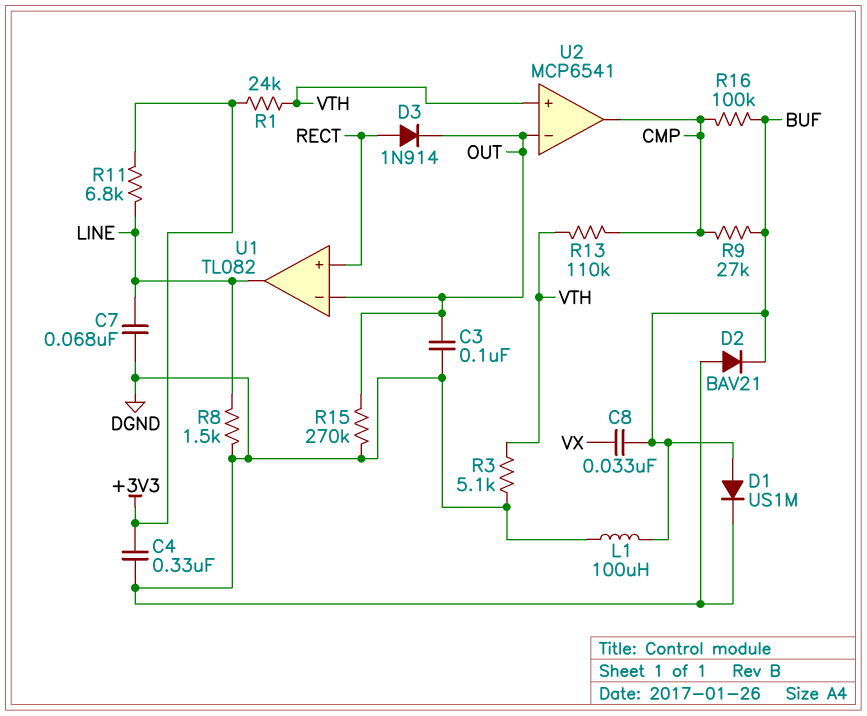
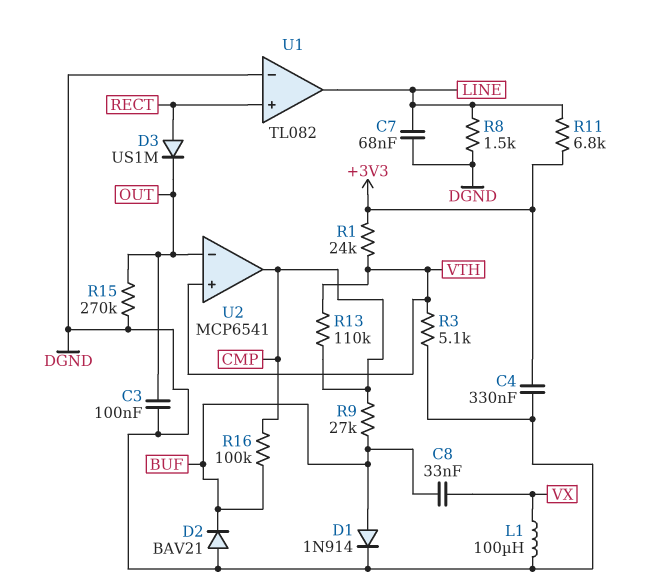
D1: diode US1M (A BUF, K DGND) -> diode 1N914 (A BUF, K DGND)
D3: diode 1N914 (A RECT, K OUT) -> diode US1M (A RECT, K OUT)
L1: 100uH (BUF, DGND) -> 100uH (DGND, VX)
U1 pin in-: OUT -> DGND

